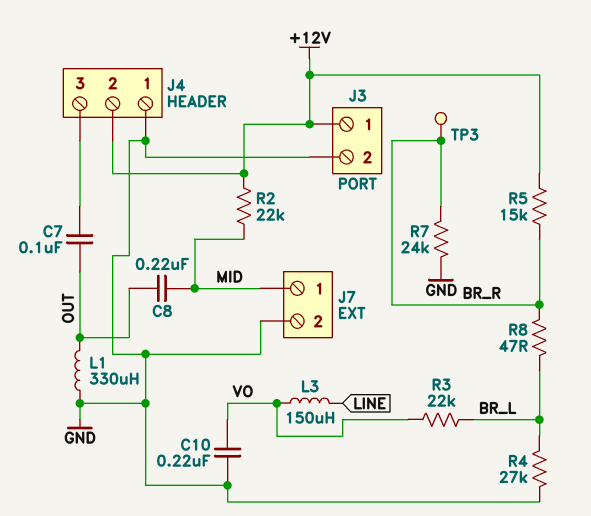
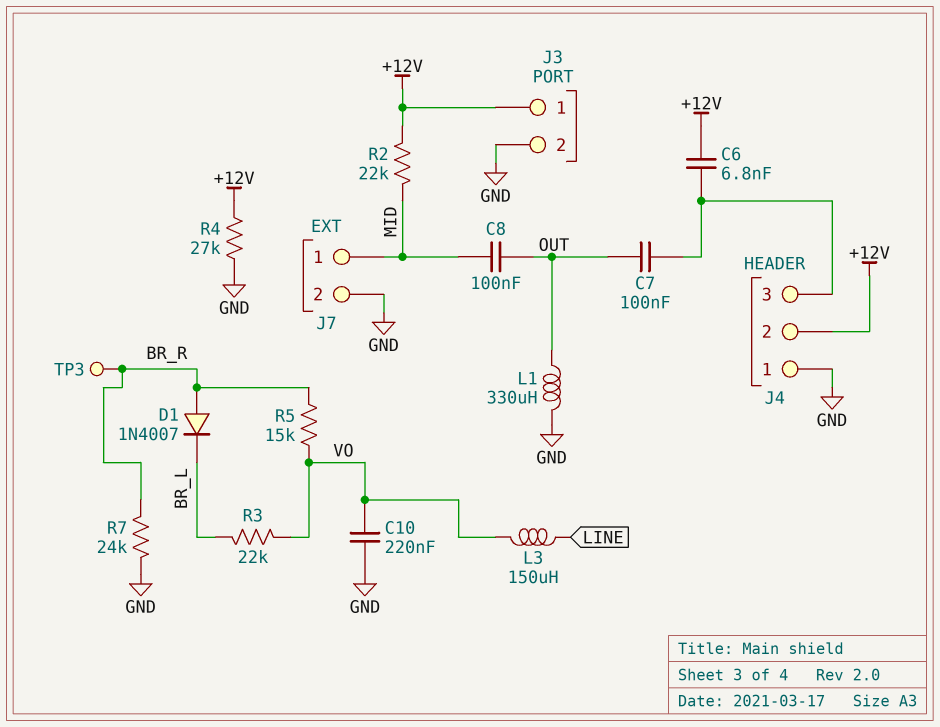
C6: none -> 6.8nF (+12V, J4/3)
C8: 220nF (MID, OUT) -> 100nF (MID, OUT)
D1: none -> diode 1N4007 (A BR_R, K BR_L)
R4: 27k (BR_L, GND) -> 27k (+12V, GND)
R5: 15k (+12V, BR_R) -> 15k (BR_R, VO)
R8: 47 (BR_L, BR_R) -> none

